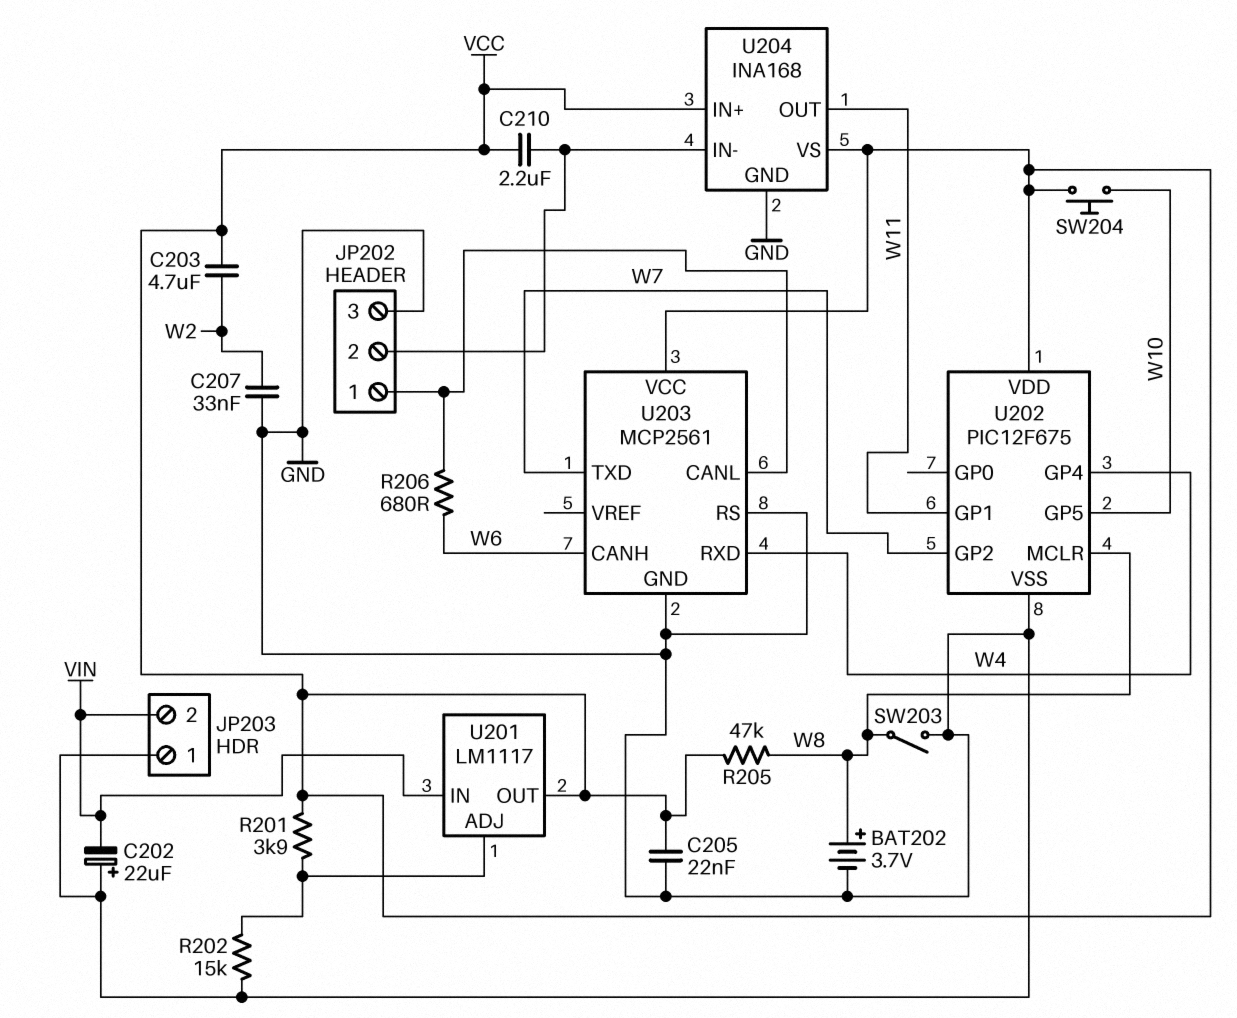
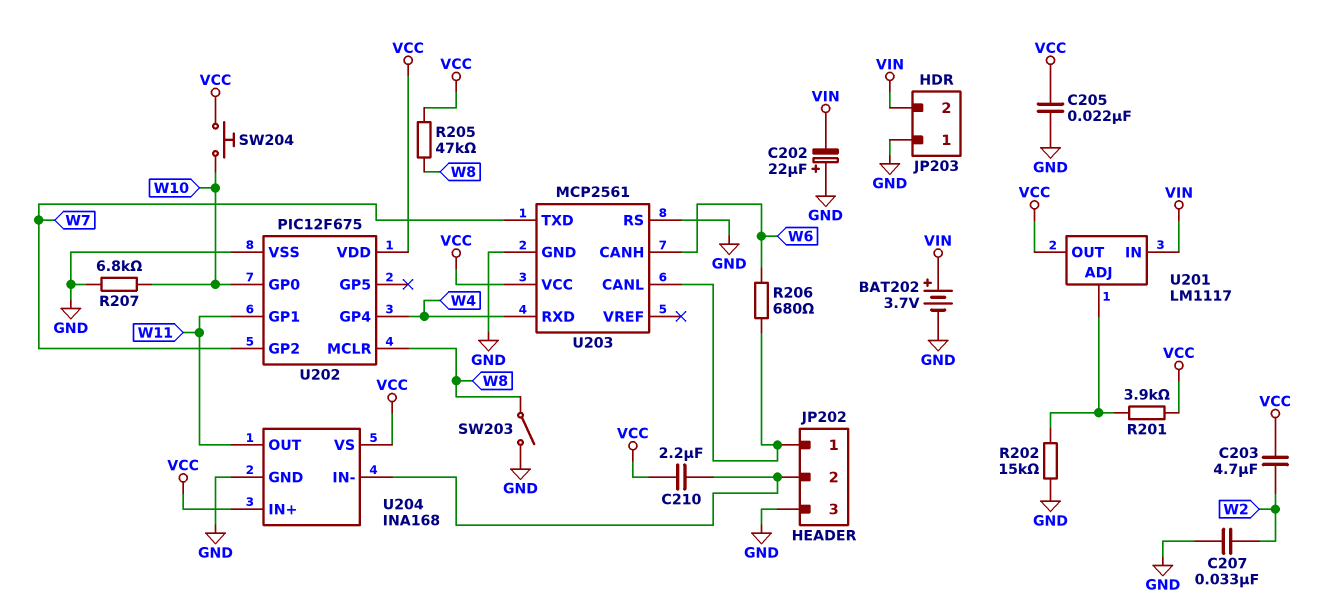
BAT202: 3.7V (plus W8, minus GND) -> 3.7V (plus VIN, minus GND)
R207: none -> 6.8k (GND, W10)
U202 pin GP0: none -> W10
U202 pin GP5: W10 -> none

